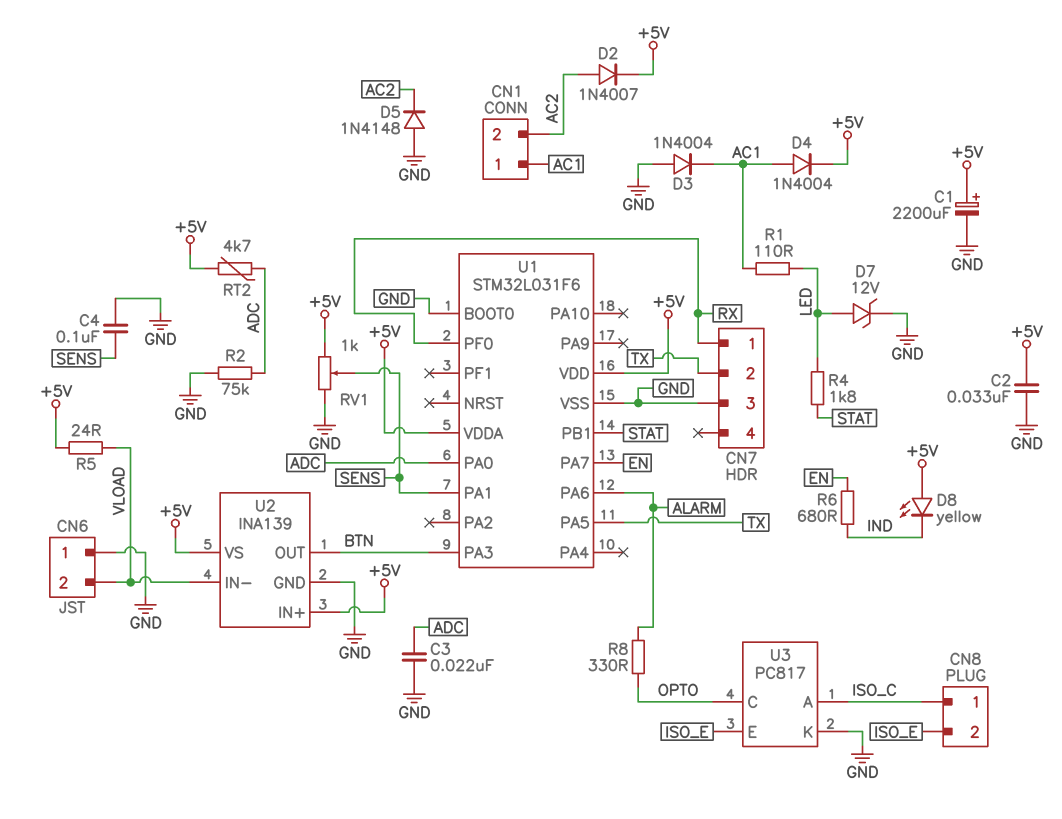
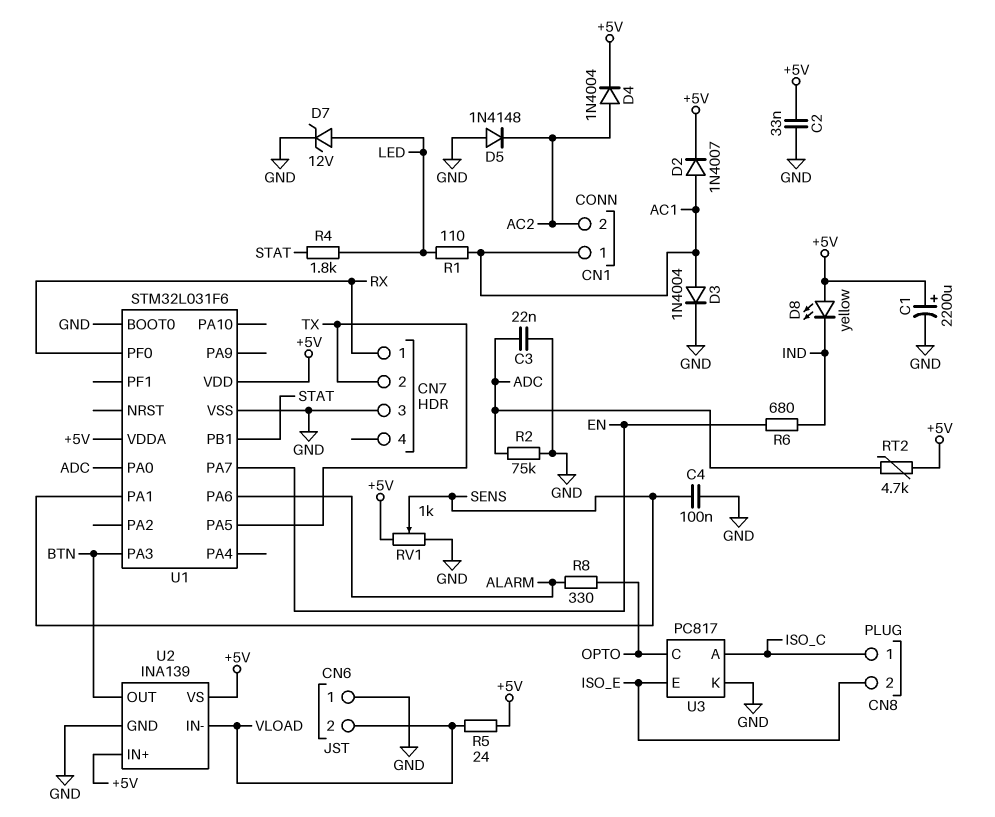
D2: diode 1N4007 (A AC2, K +5V) -> diode 1N4007 (A AC1, K +5V)
D3: diode 1N4004 (A GND, K AC1) -> diode 1N4004 (A AC1, K GND)
D4: diode 1N4004 (A AC1, K +5V) -> diode 1N4004 (A AC2, K +5V)

